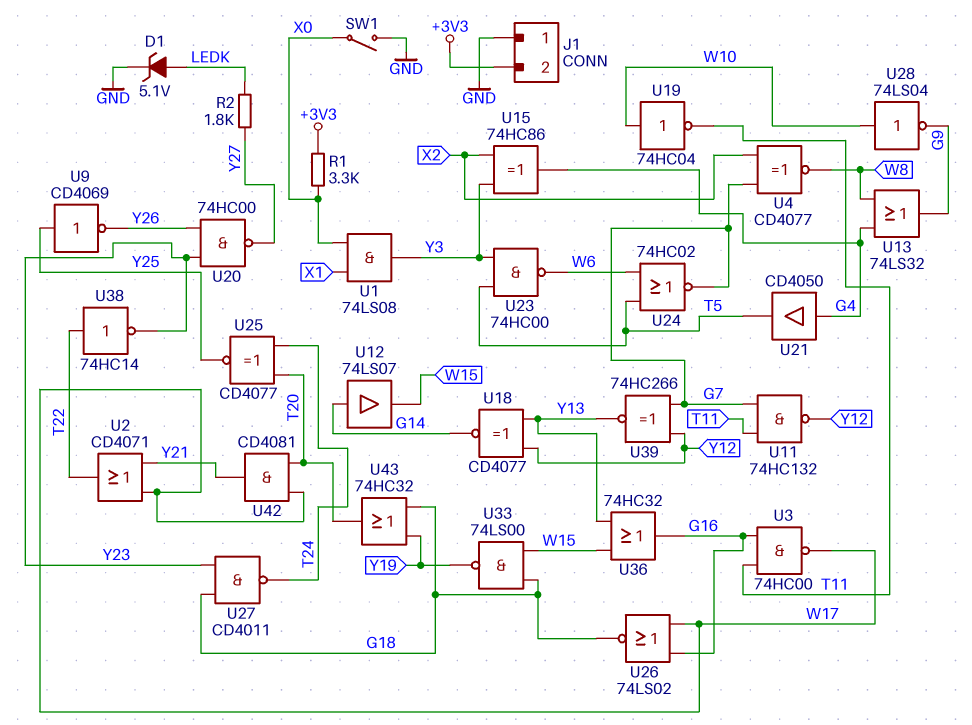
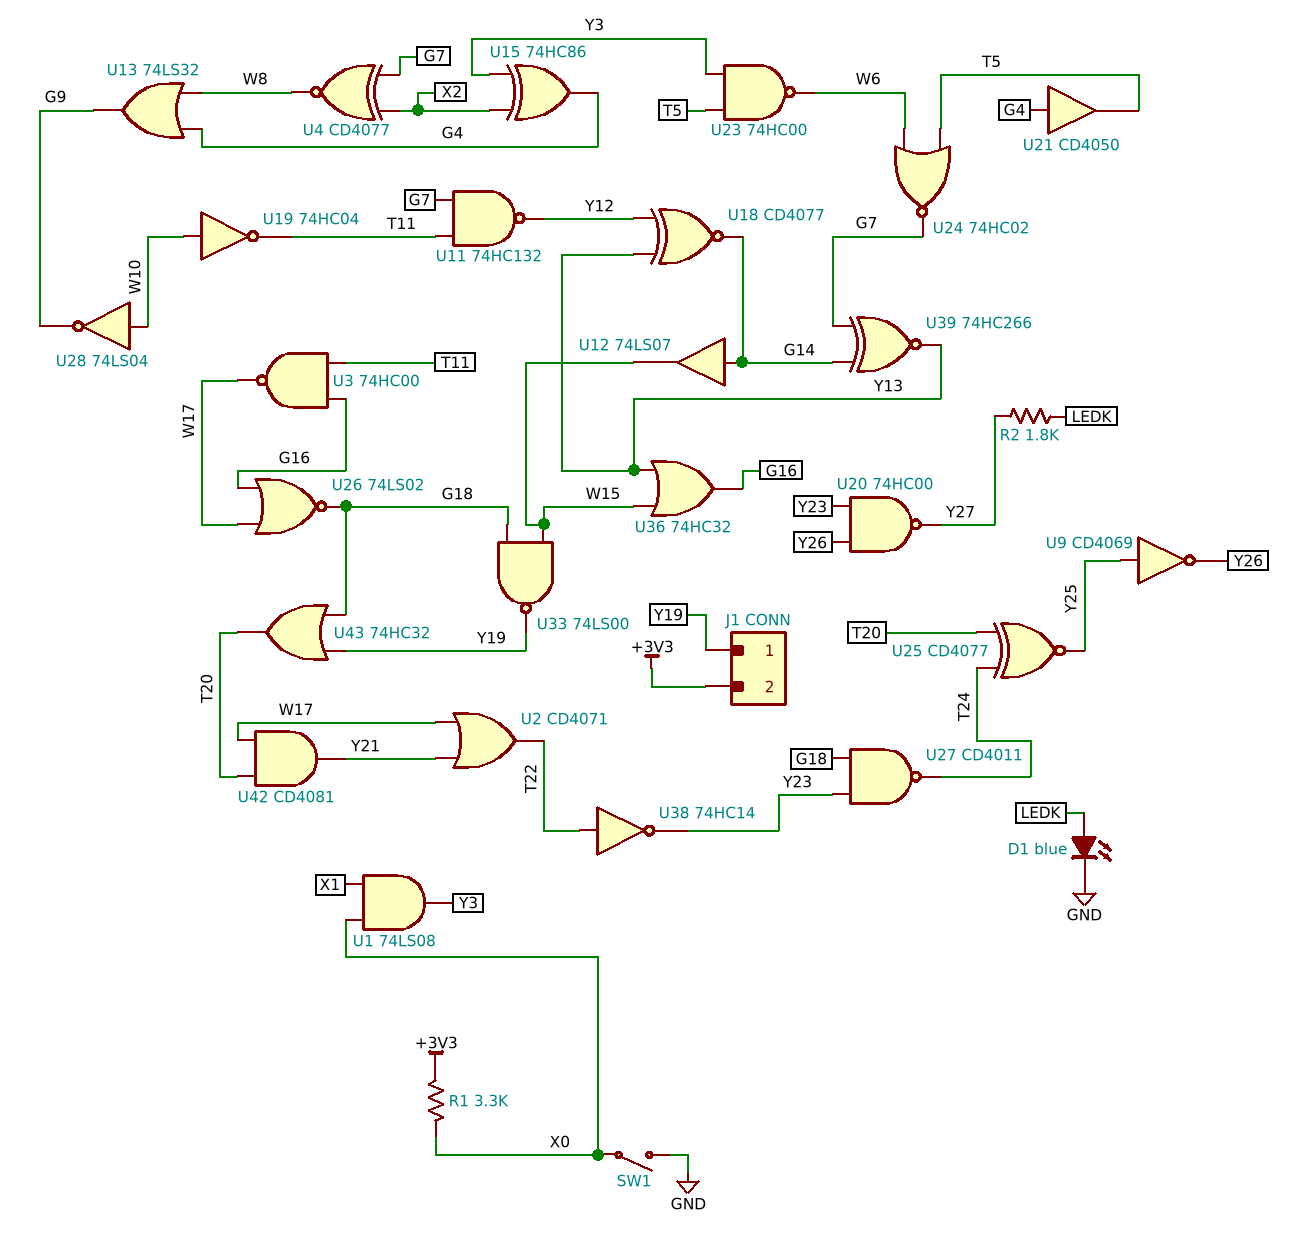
D1: zener 5.1V (A LEDK, K GND) -> LED blue (A LEDK, K GND)
J1 pin 1: GND -> Y19
U39: XNOR 74HC266 (in G7, in Y12, out Y13) -> XNOR 74HC266 (in G7, in G14, out Y13)

